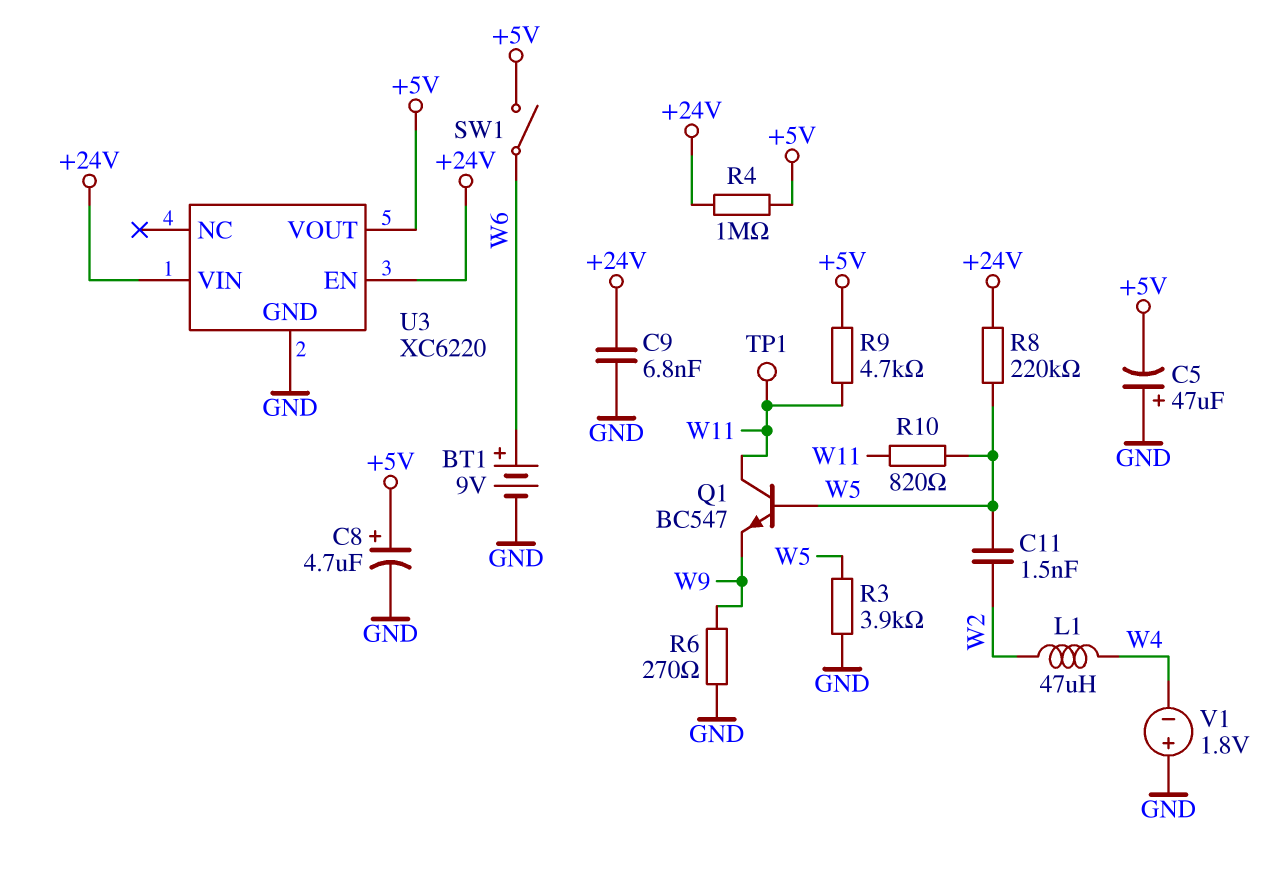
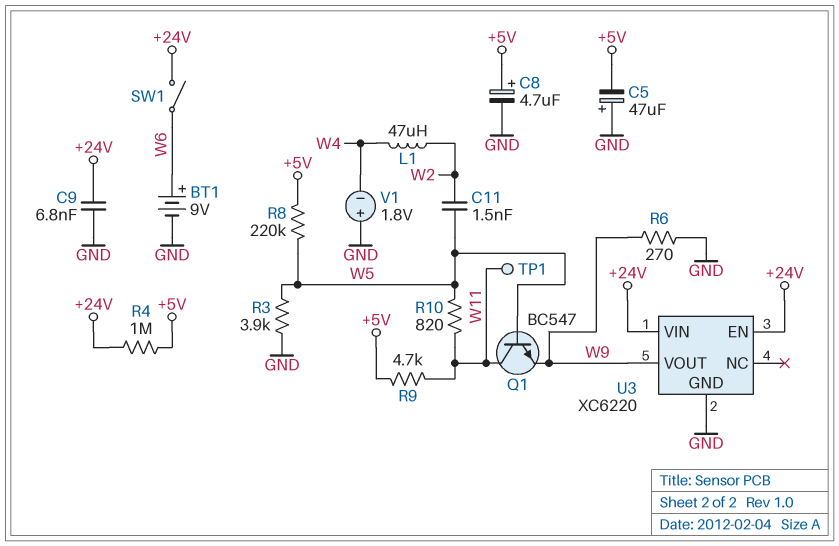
R8: 220k (+24V, W5) -> 220k (+5V, W5)
SW1: switch (+5V, W6) -> switch (+24V, W6)
U3 pin VOUT: +5V -> W9

